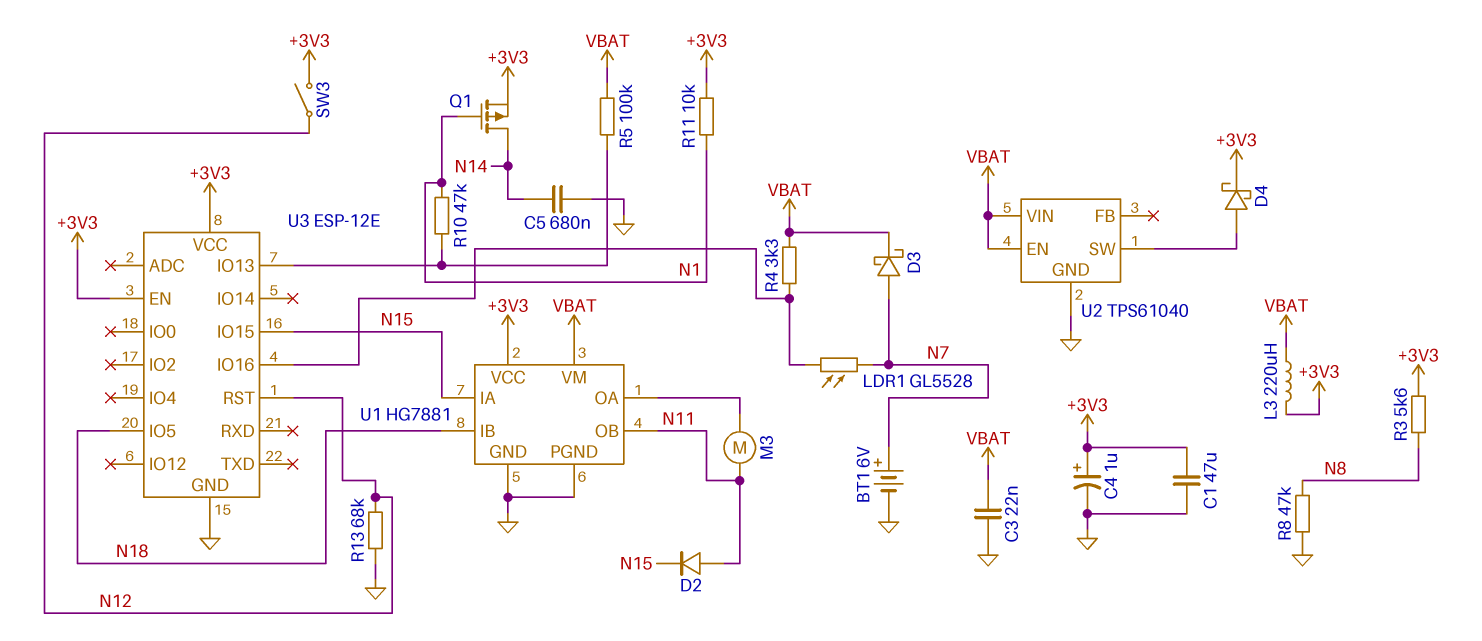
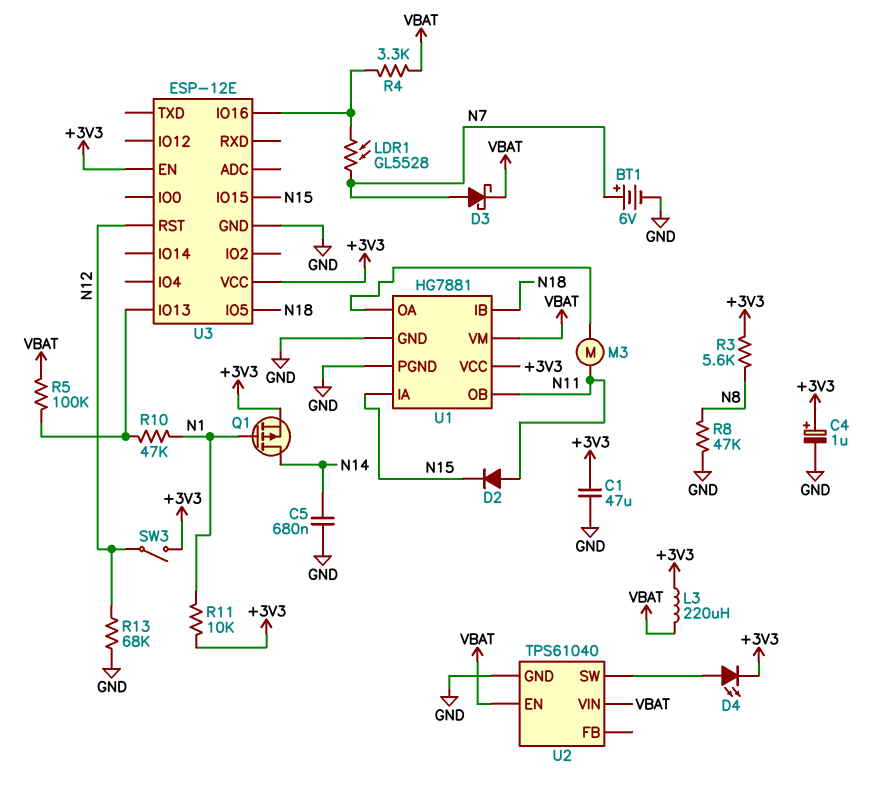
C3: 22nF (GND, VBAT) -> none
D4: schottky (A U2/SW, K +3V3) -> LED (A U2/SW, K +3V3)

